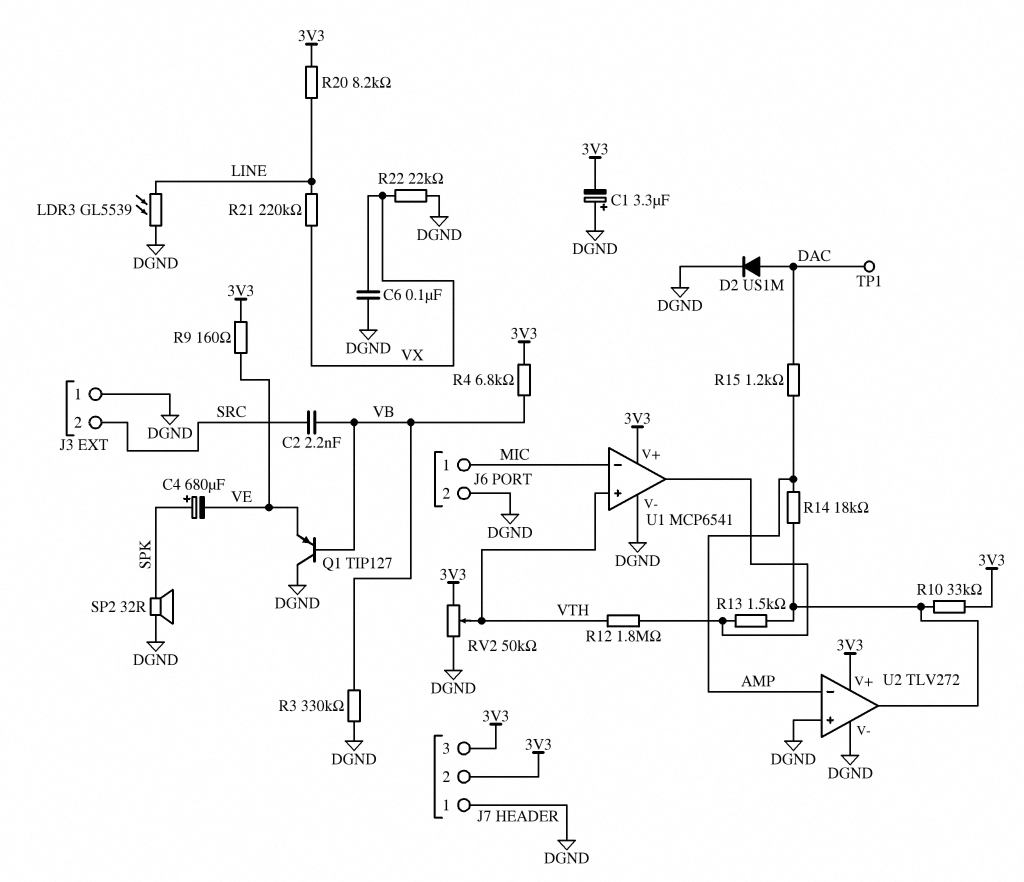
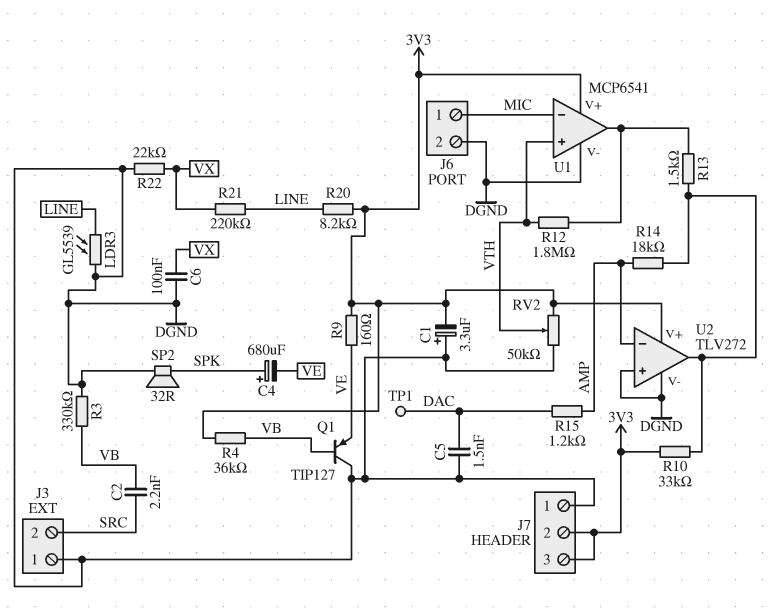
C5: none -> 1.5nF (DAC, DGND)
D2: diode US1M (A DAC, K DGND) -> none
R4: 6.8k (3V3, VB) -> 36k (3V3, VB)

